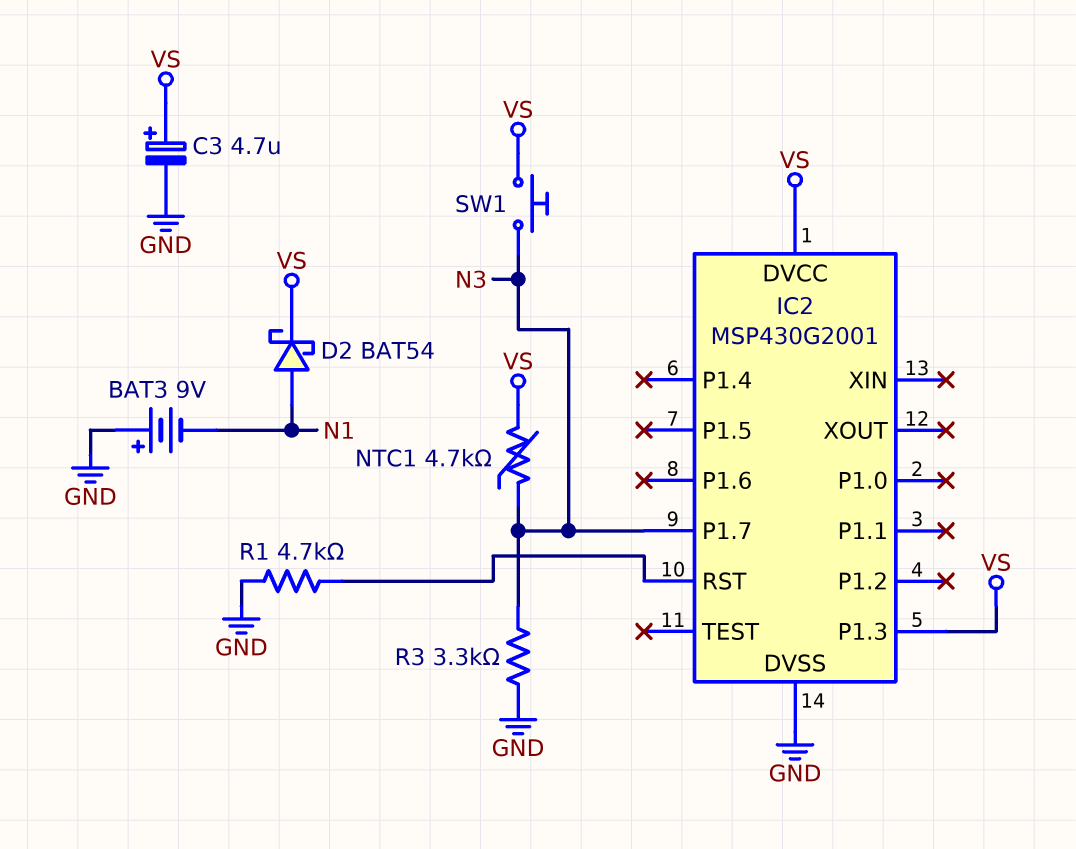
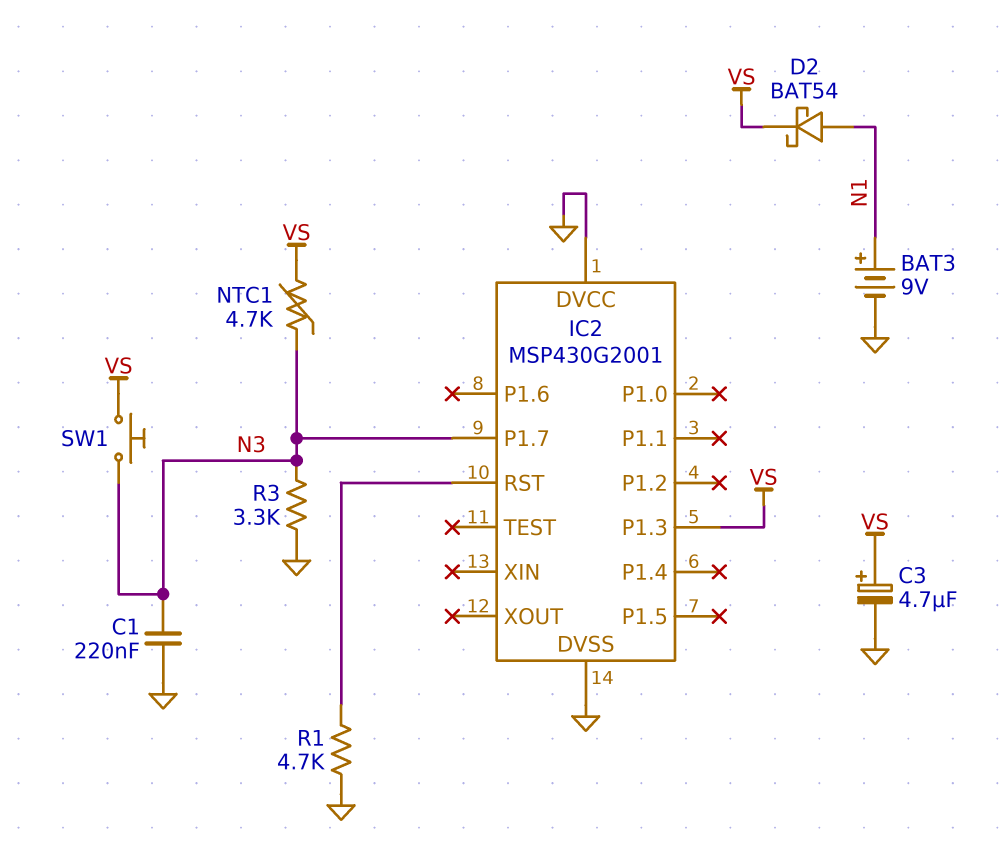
BAT3: 9V (plus GND, minus N1) -> 9V (plus N1, minus GND)
C1: none -> 220nF (GND, N3)
IC2 pin DVCC: VS -> GND

